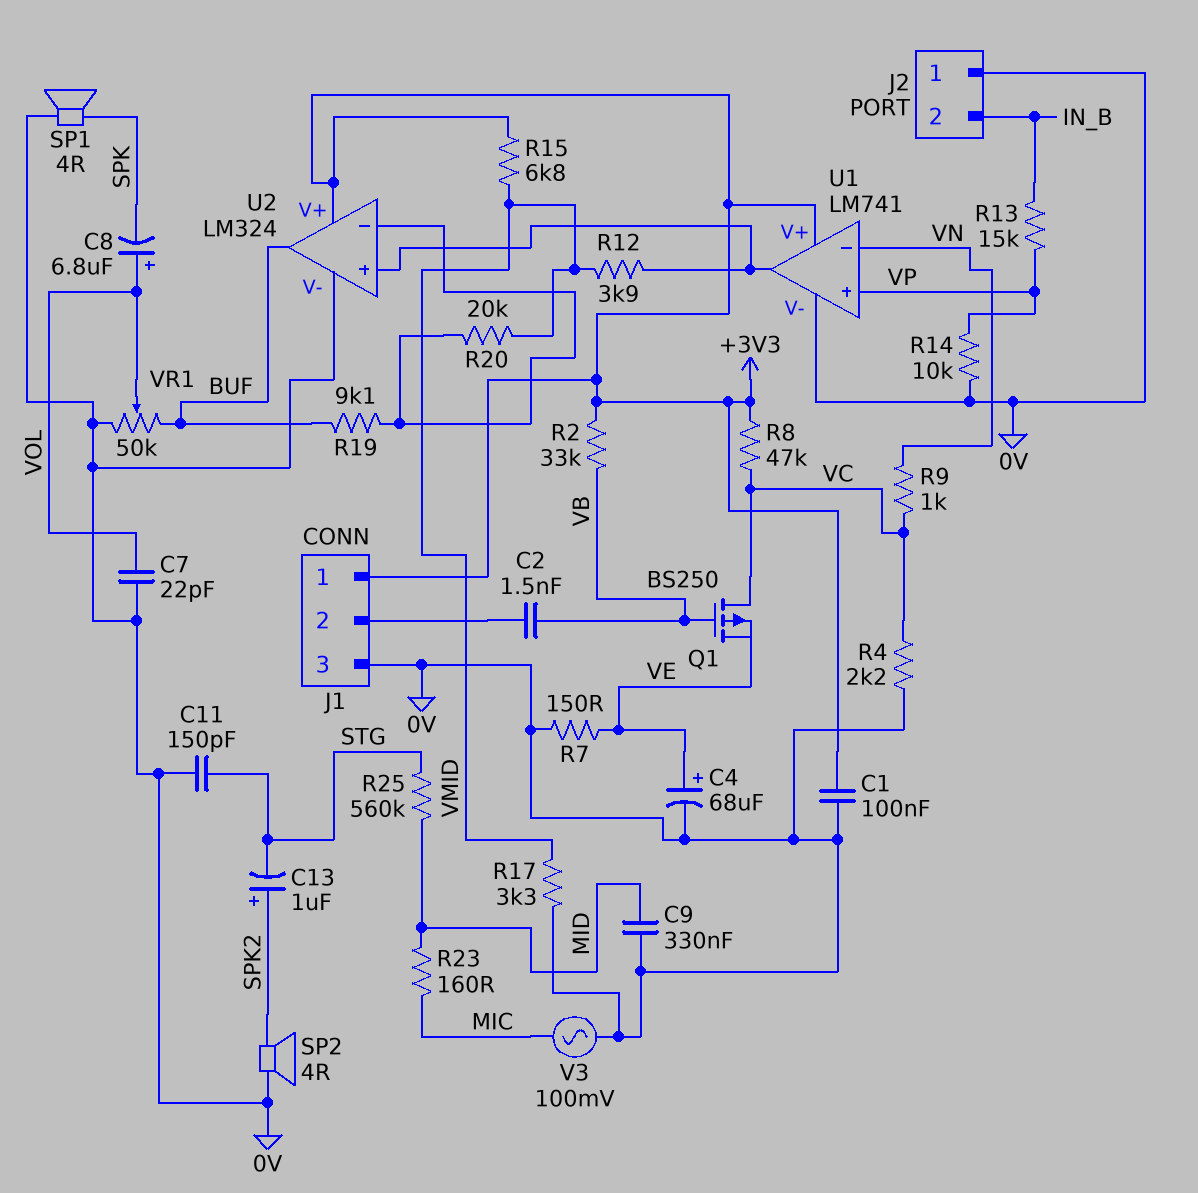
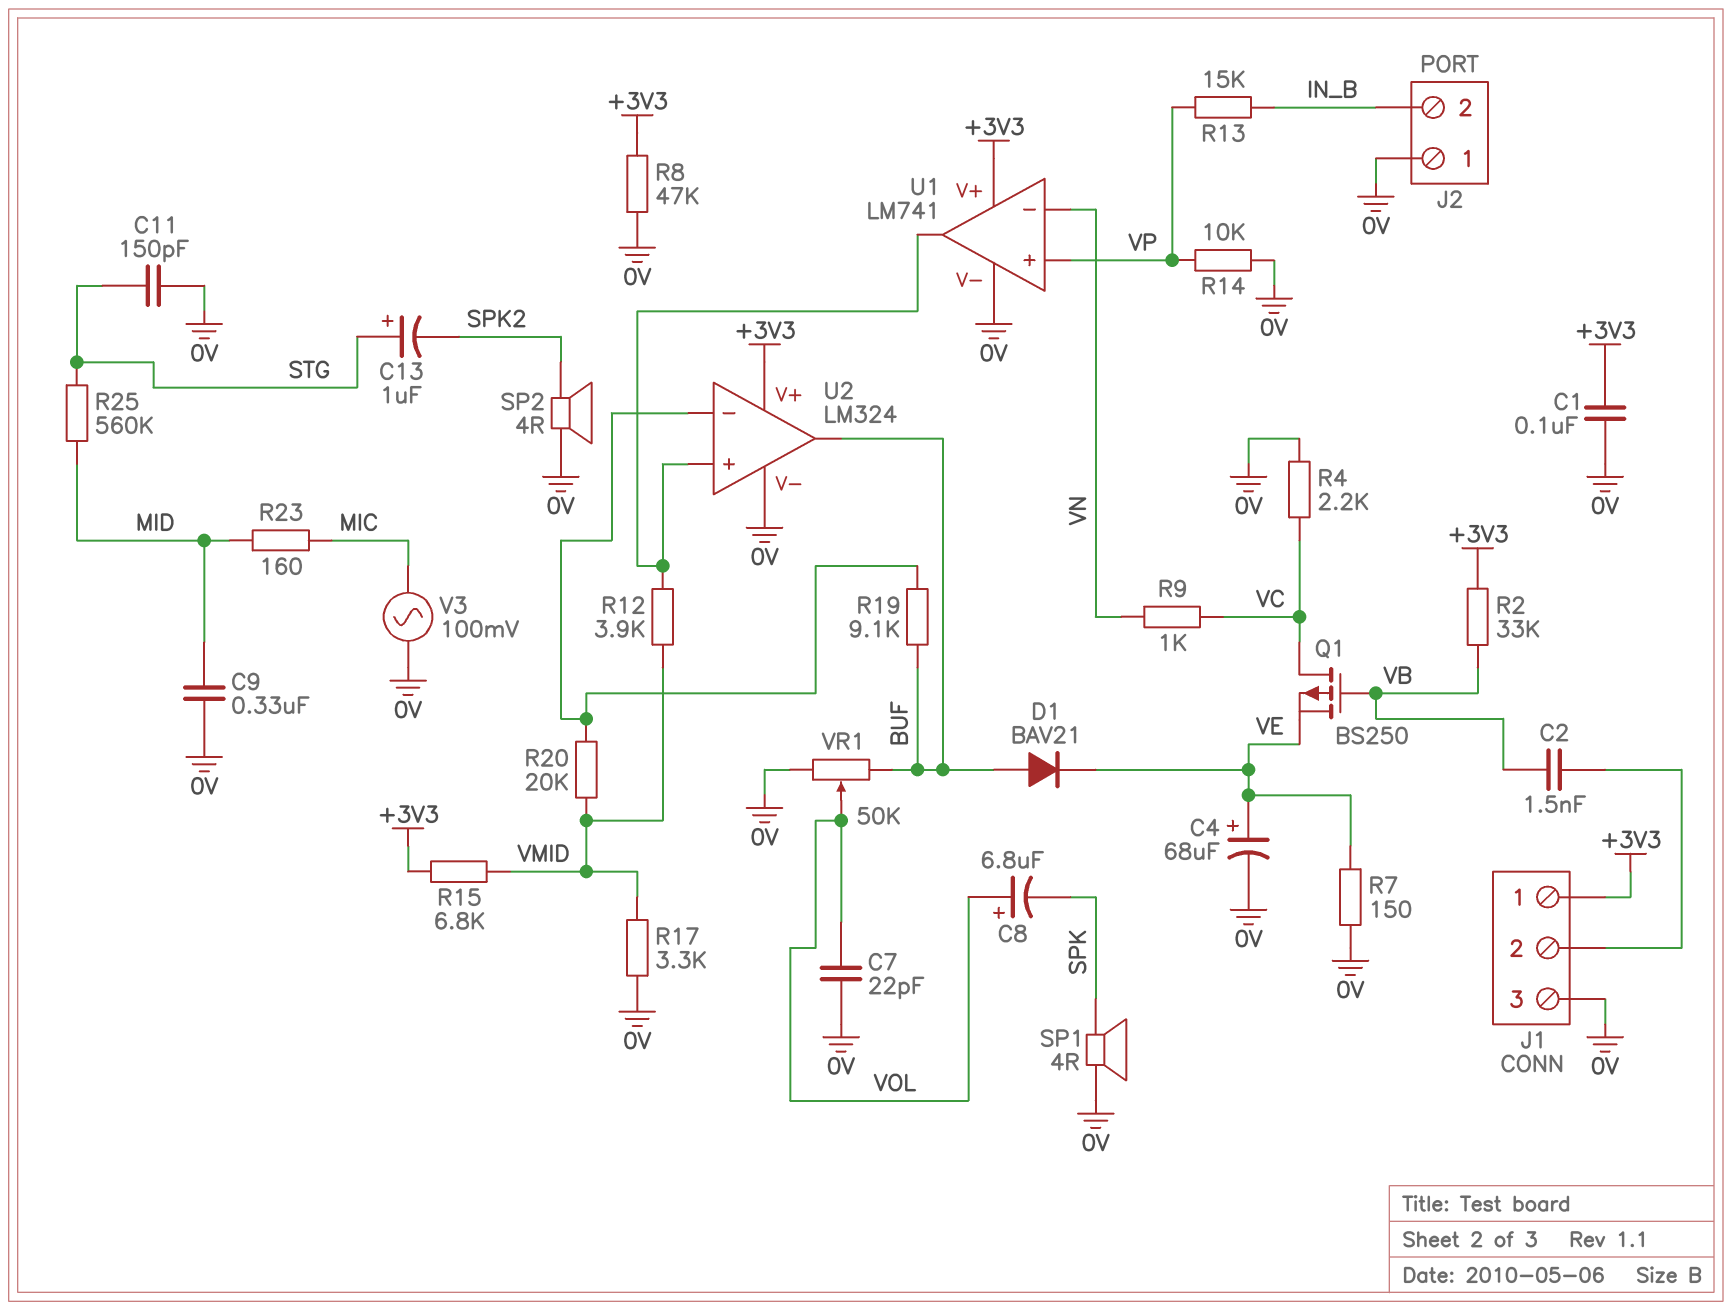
C13: 1uF (plus SPK2, minus STG) -> 1uF (plus STG, minus SPK2)
D1: none -> diode BAV21 (A BUF, K VE)
R8: 47k (+3V3, VC) -> 47k (+3V3, 0V)

